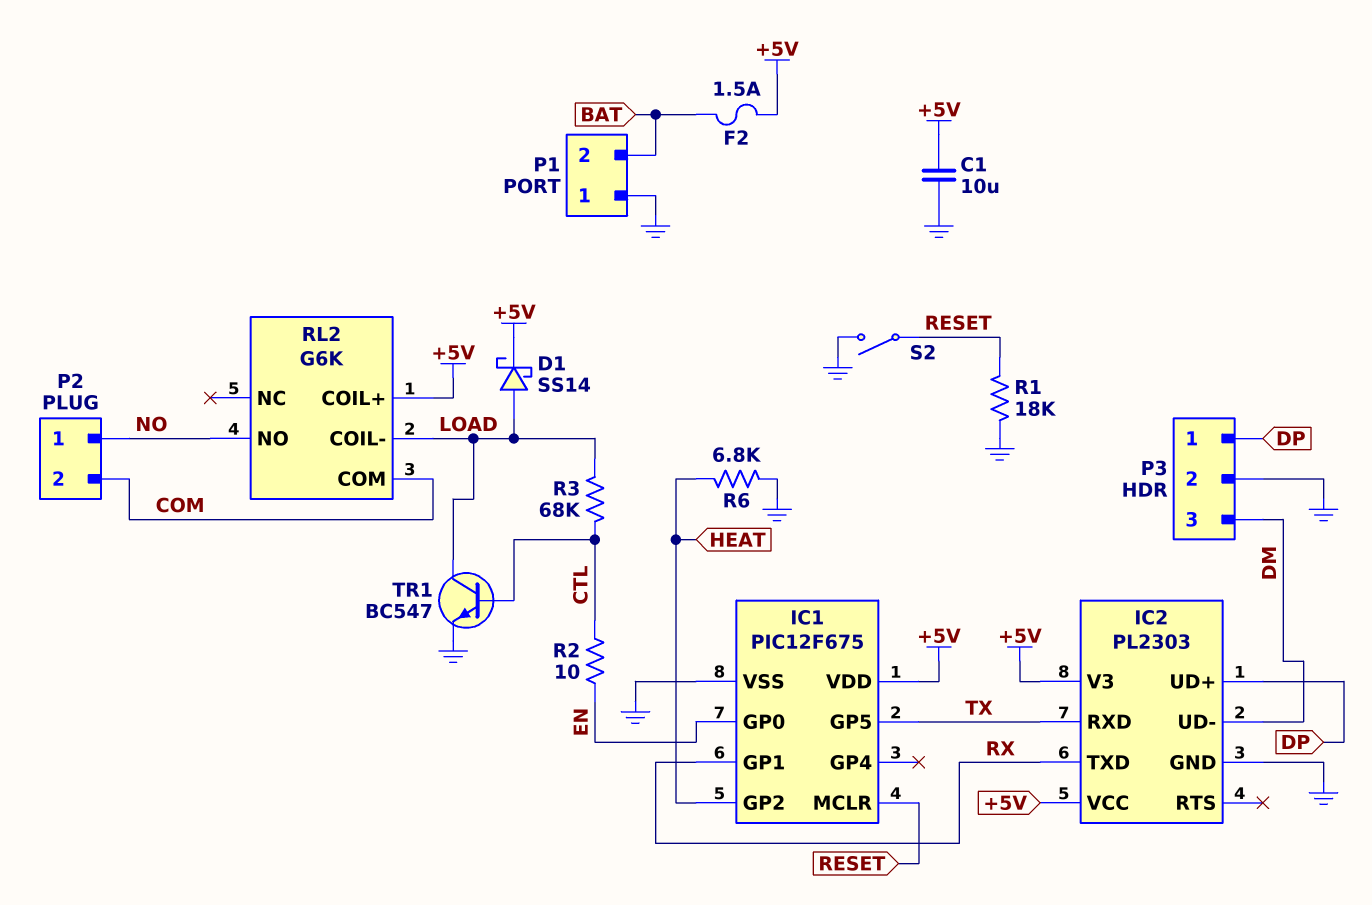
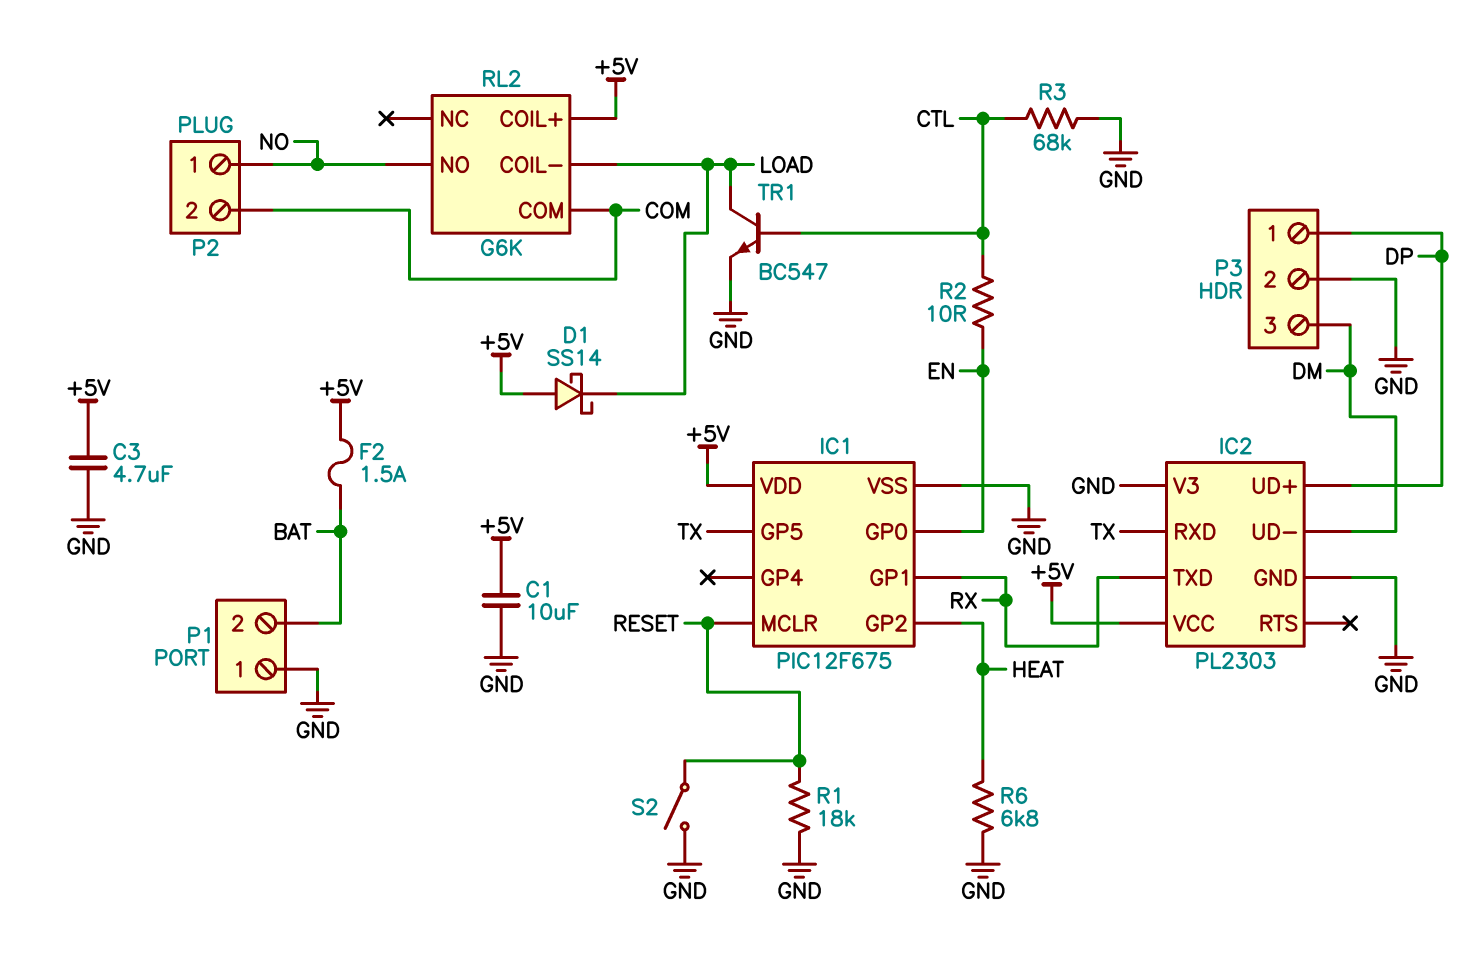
C3: none -> 4.7uF (+5V, GND)
D1: schottky SS14 (A LOAD, K +5V) -> schottky SS14 (A +5V, K LOAD)
IC2 pin V3: +5V -> GND
R3: 68k (CTL, LOAD) -> 68k (CTL, GND)

